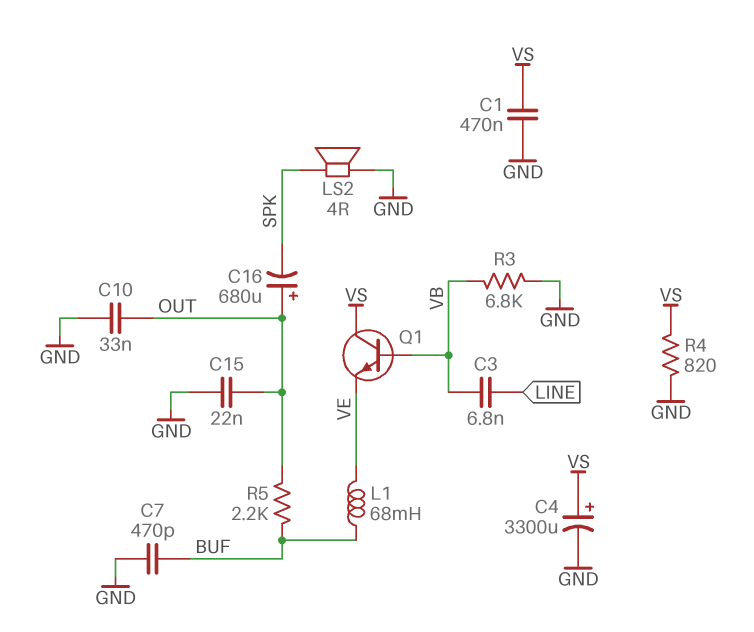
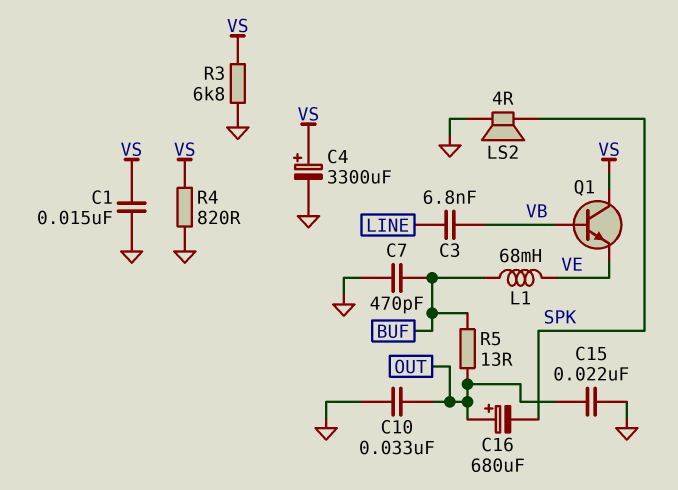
C1: 470nF (GND, VS) -> 15nF (GND, VS)
R3: 6.8k (GND, VB) -> 6.8k (GND, VS)
R5: 2.2k (BUF, OUT) -> 13 (BUF, OUT)

